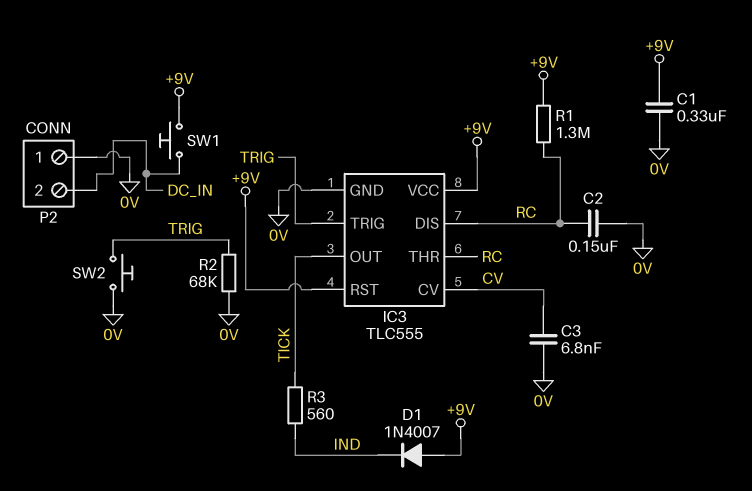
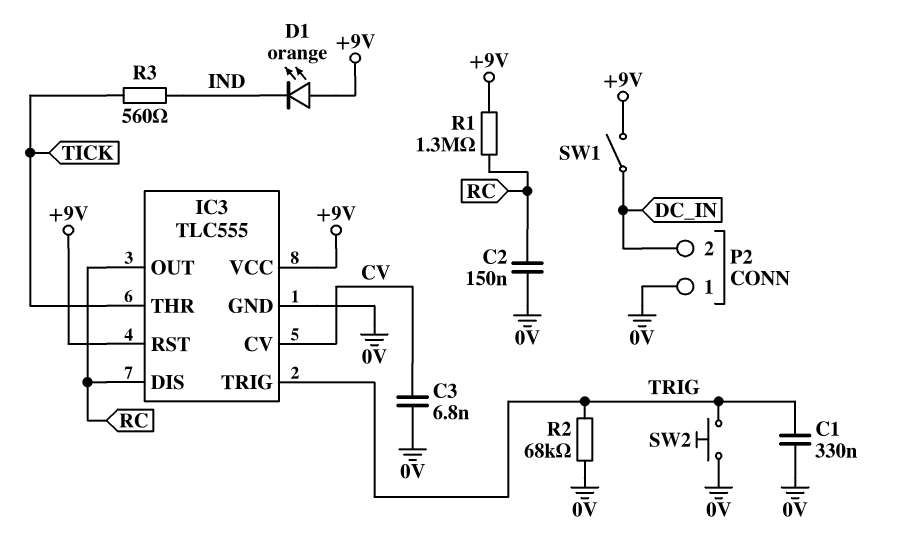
C1: 330nF (+9V, 0V) -> 330nF (0V, TRIG)
D1: diode 1N4007 (A +9V, K IND) -> LED orange (A +9V, K IND)
IC3 pin OUT: TICK -> RC
IC3 pin THR: RC -> TICK
SW1: button (+9V, DC_IN) -> switch (+9V, DC_IN)

